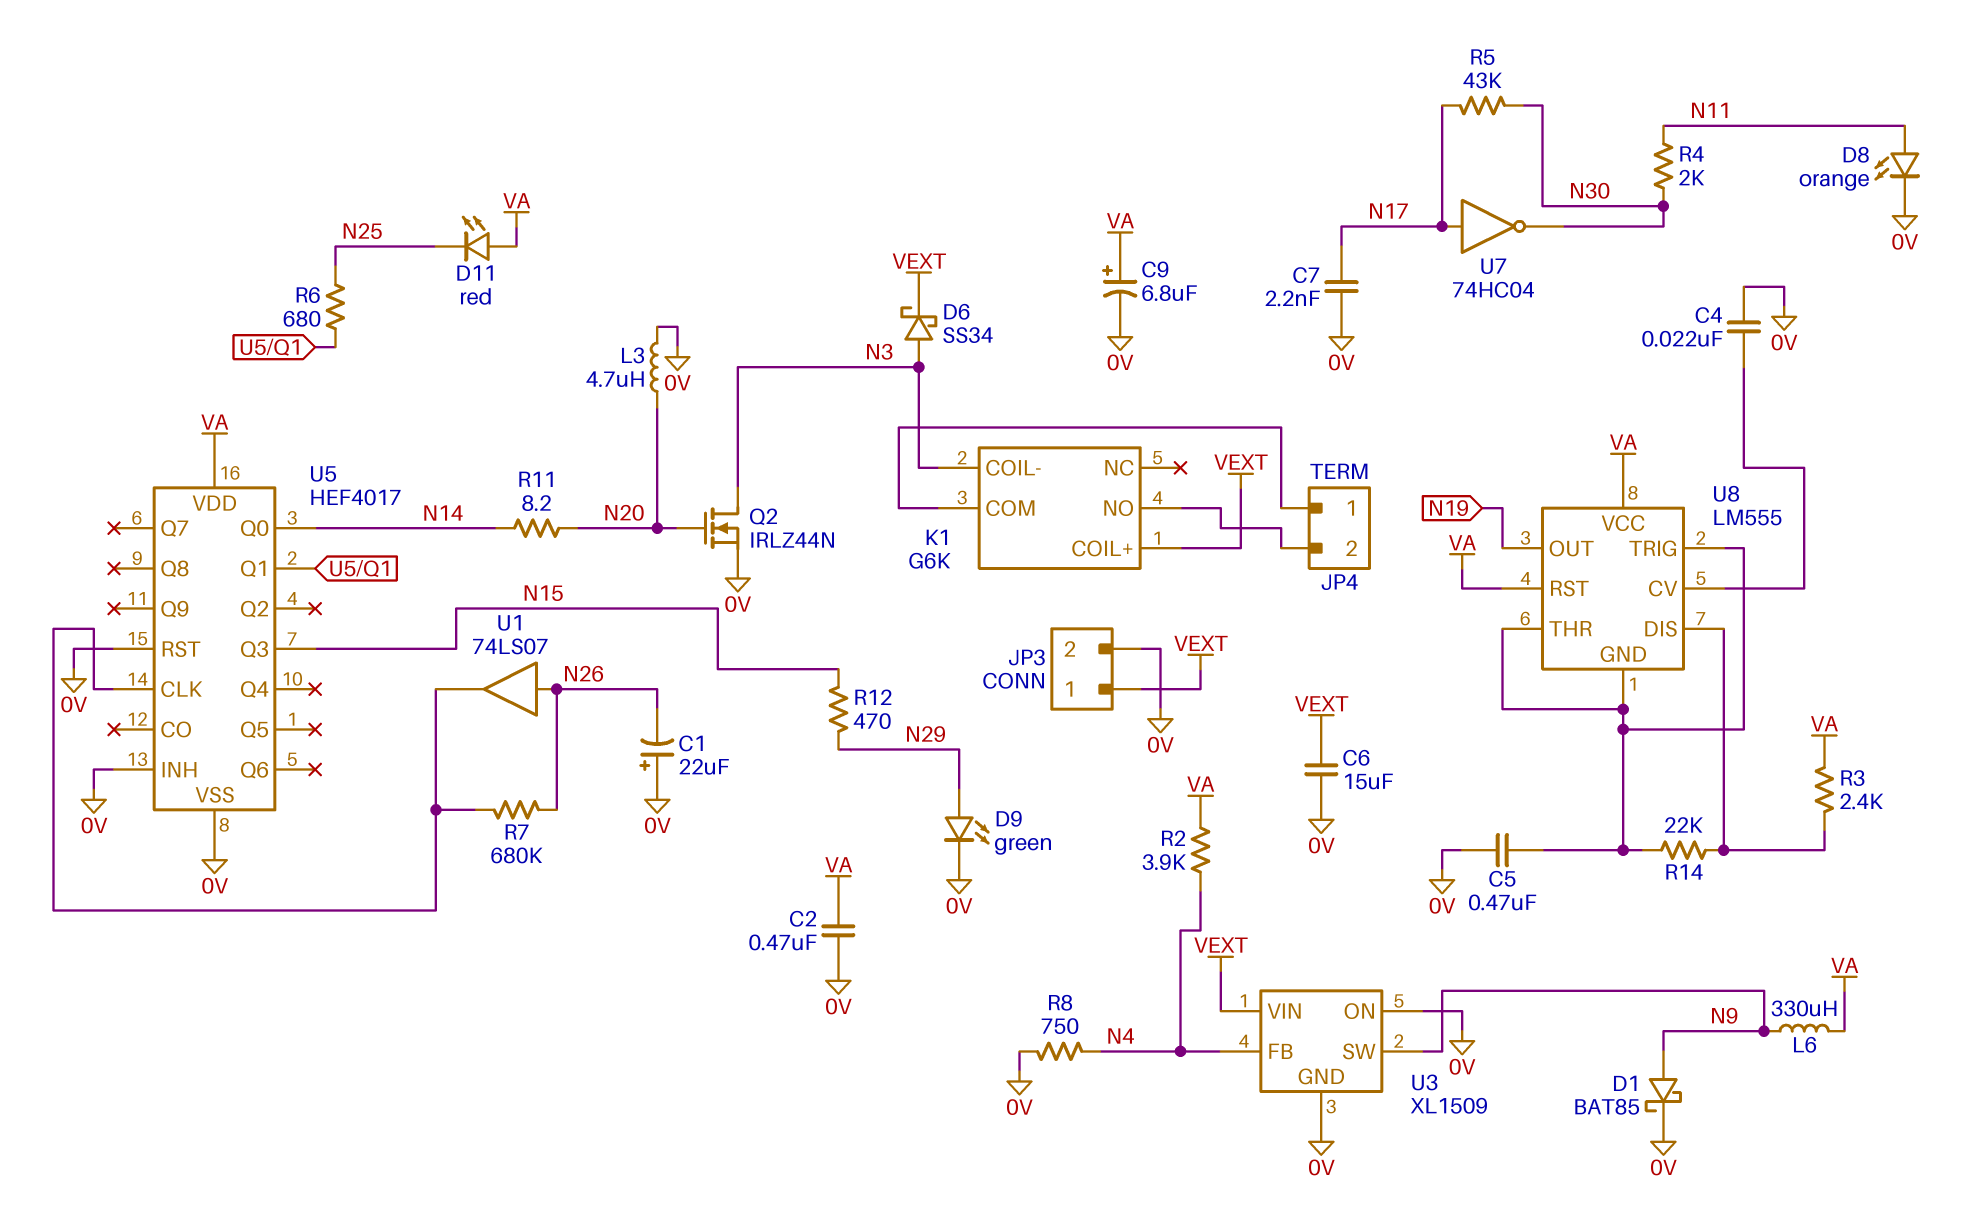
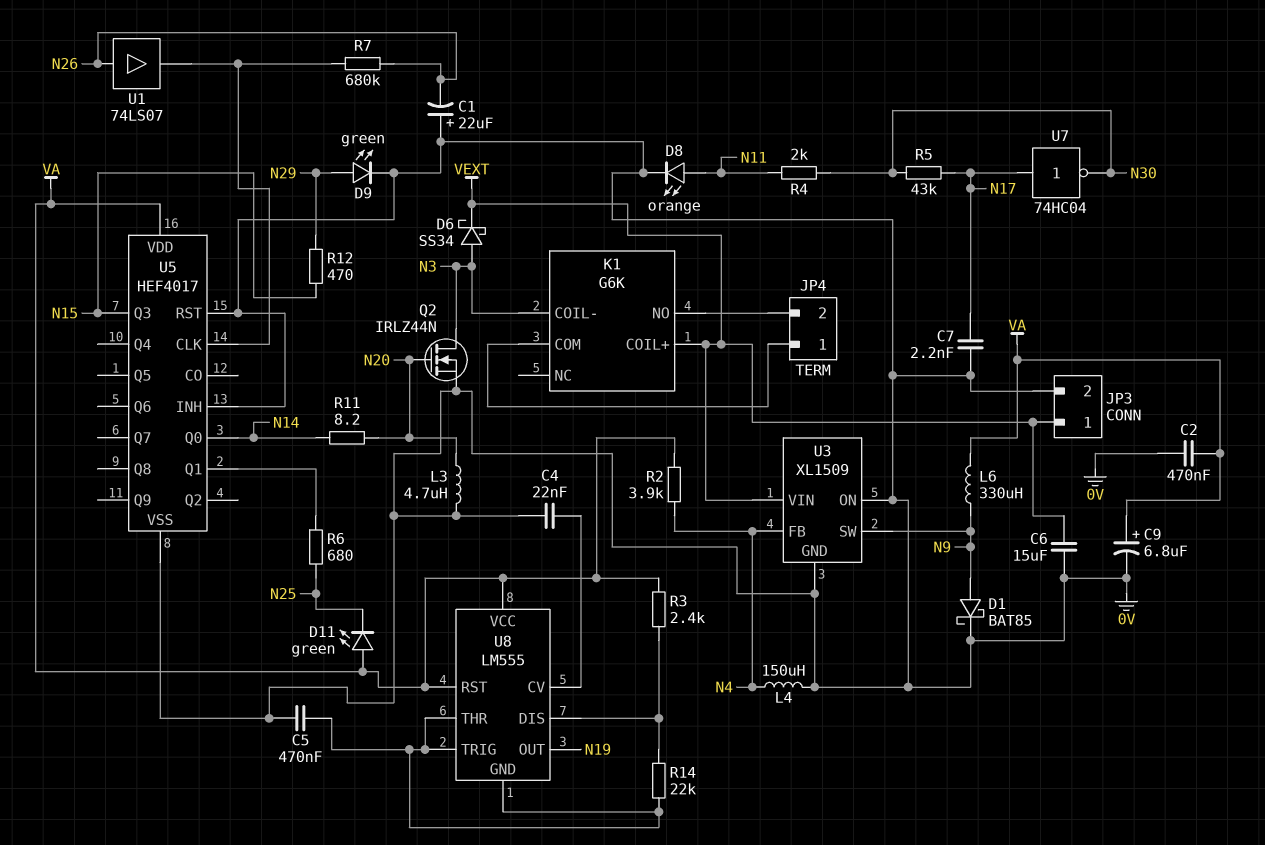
D11: LED red (A VA, K N25) -> LED green (A VA, K N25)
L4: none -> 150uH (0V, N4)
R8: 750 (0V, N4) -> none

